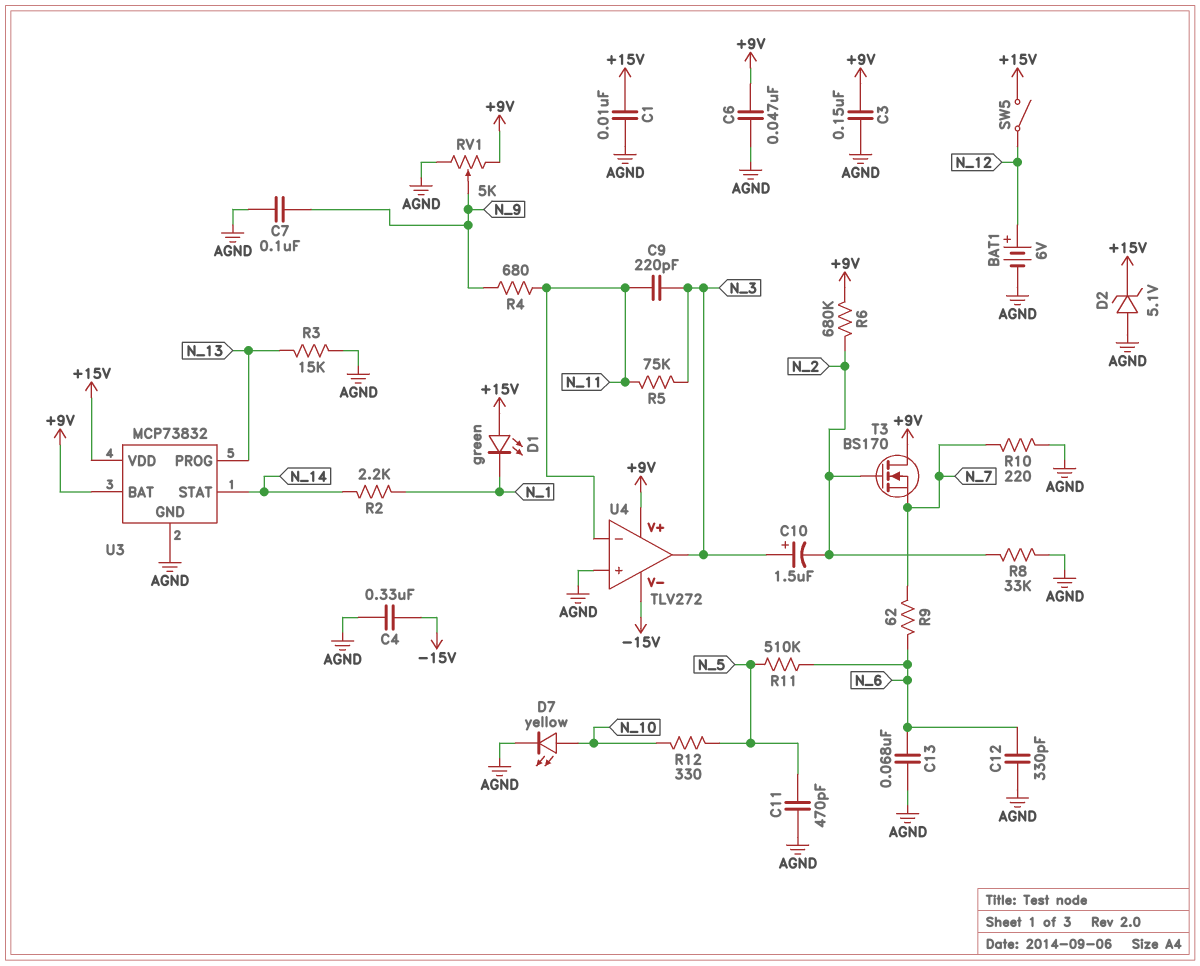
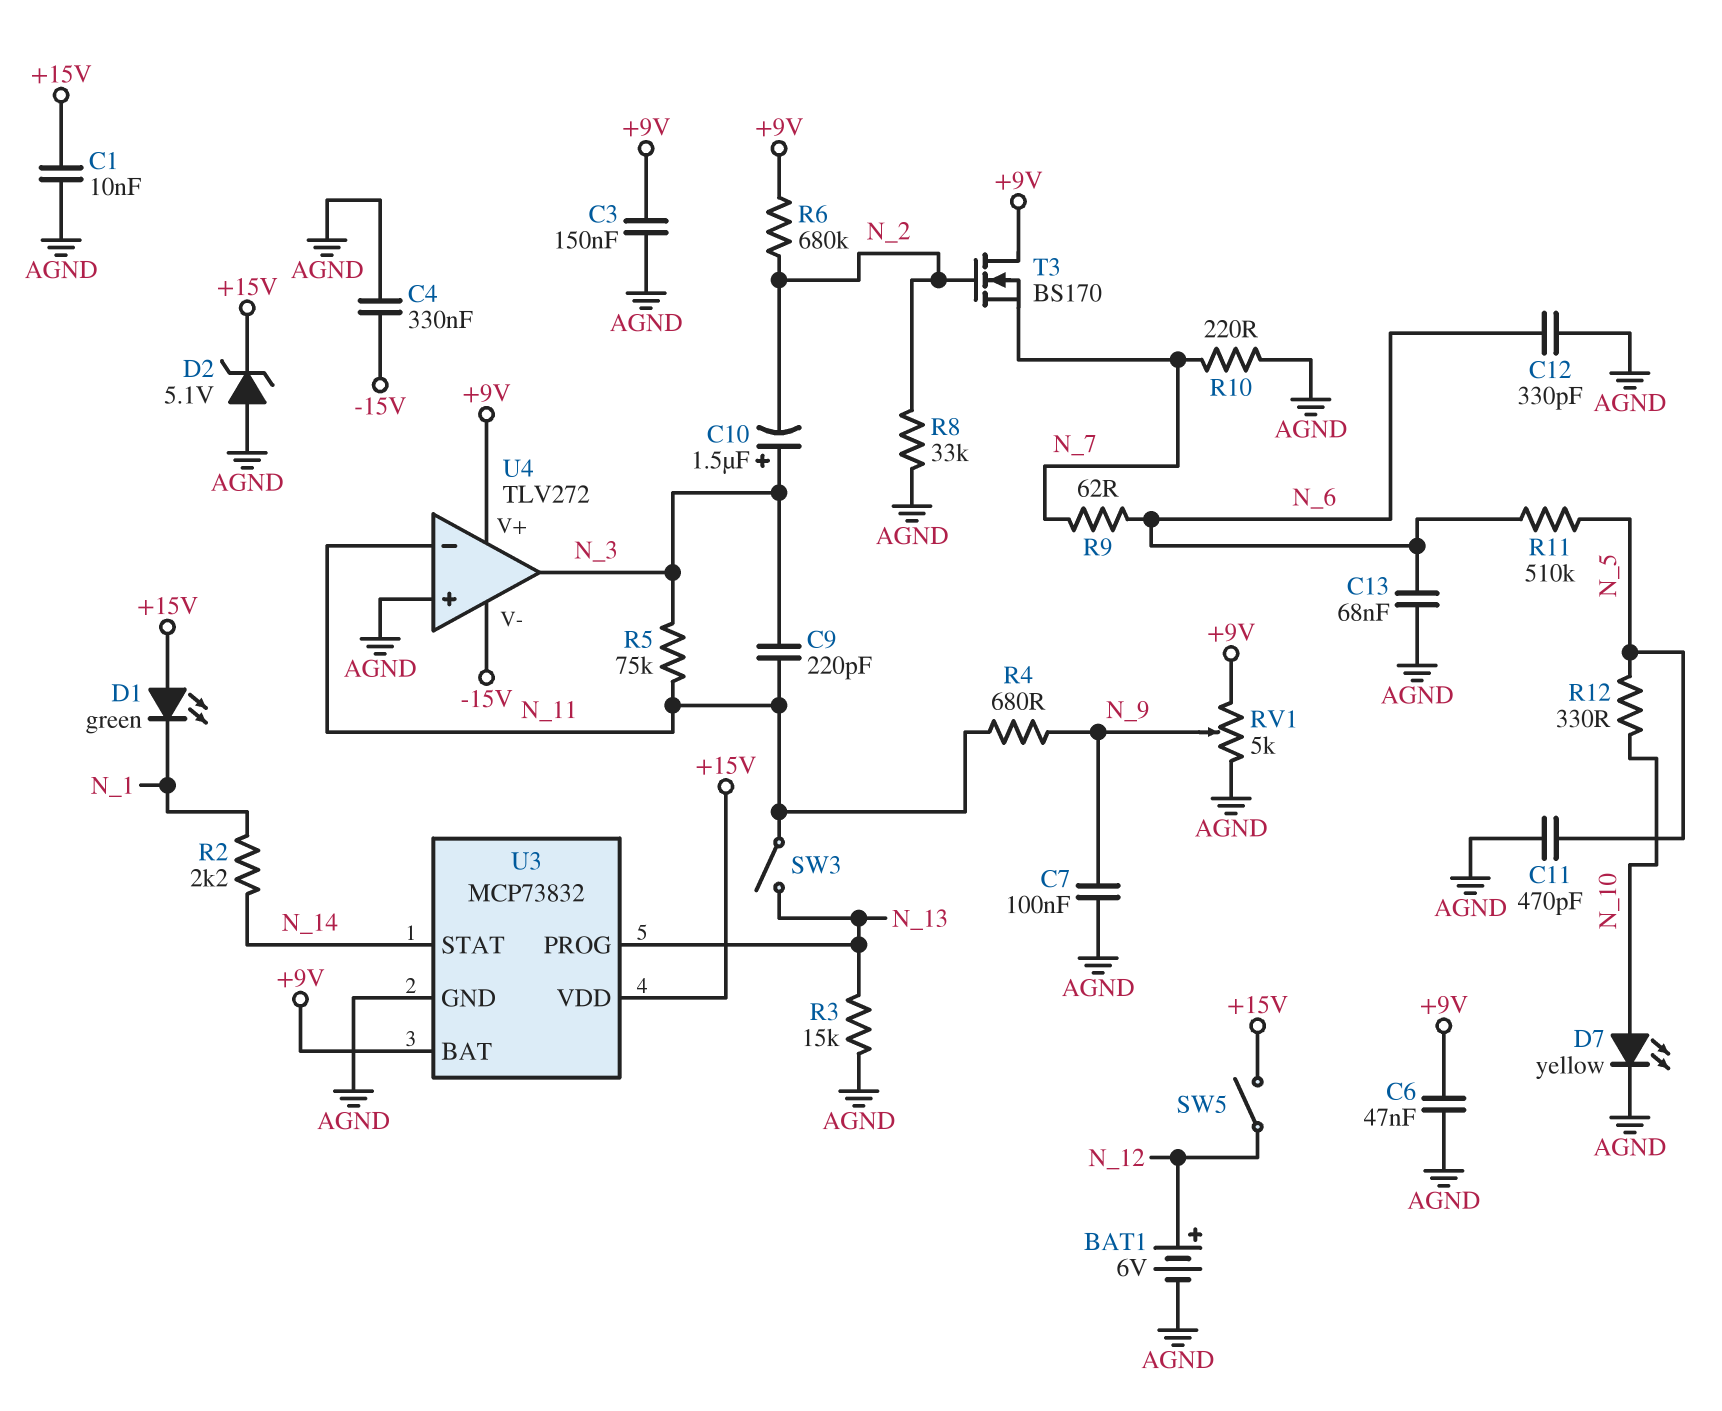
SW3: none -> switch (N_11, N_13)

